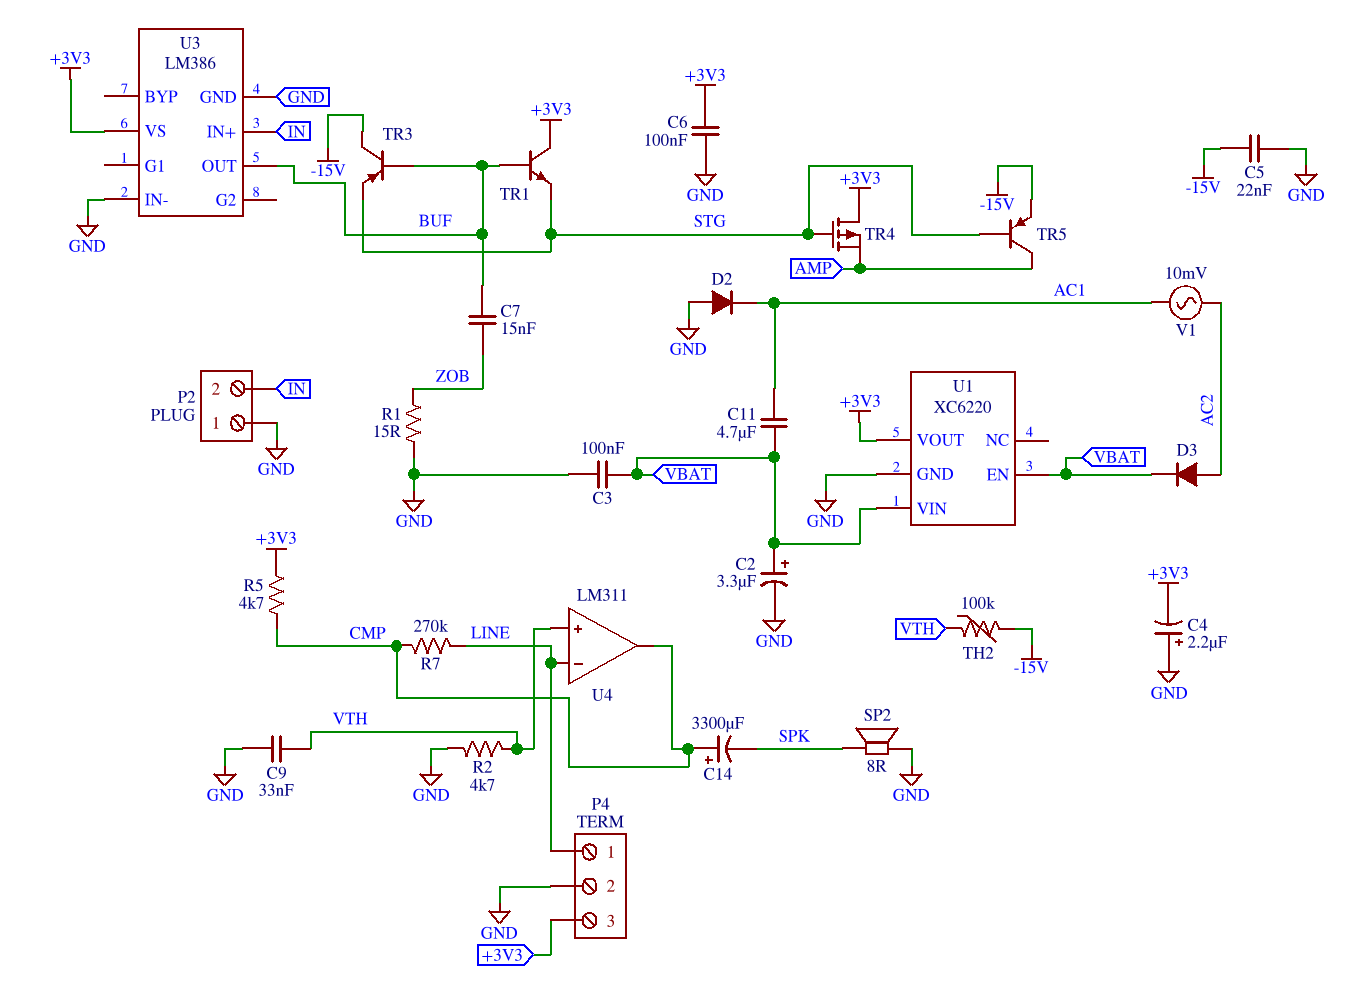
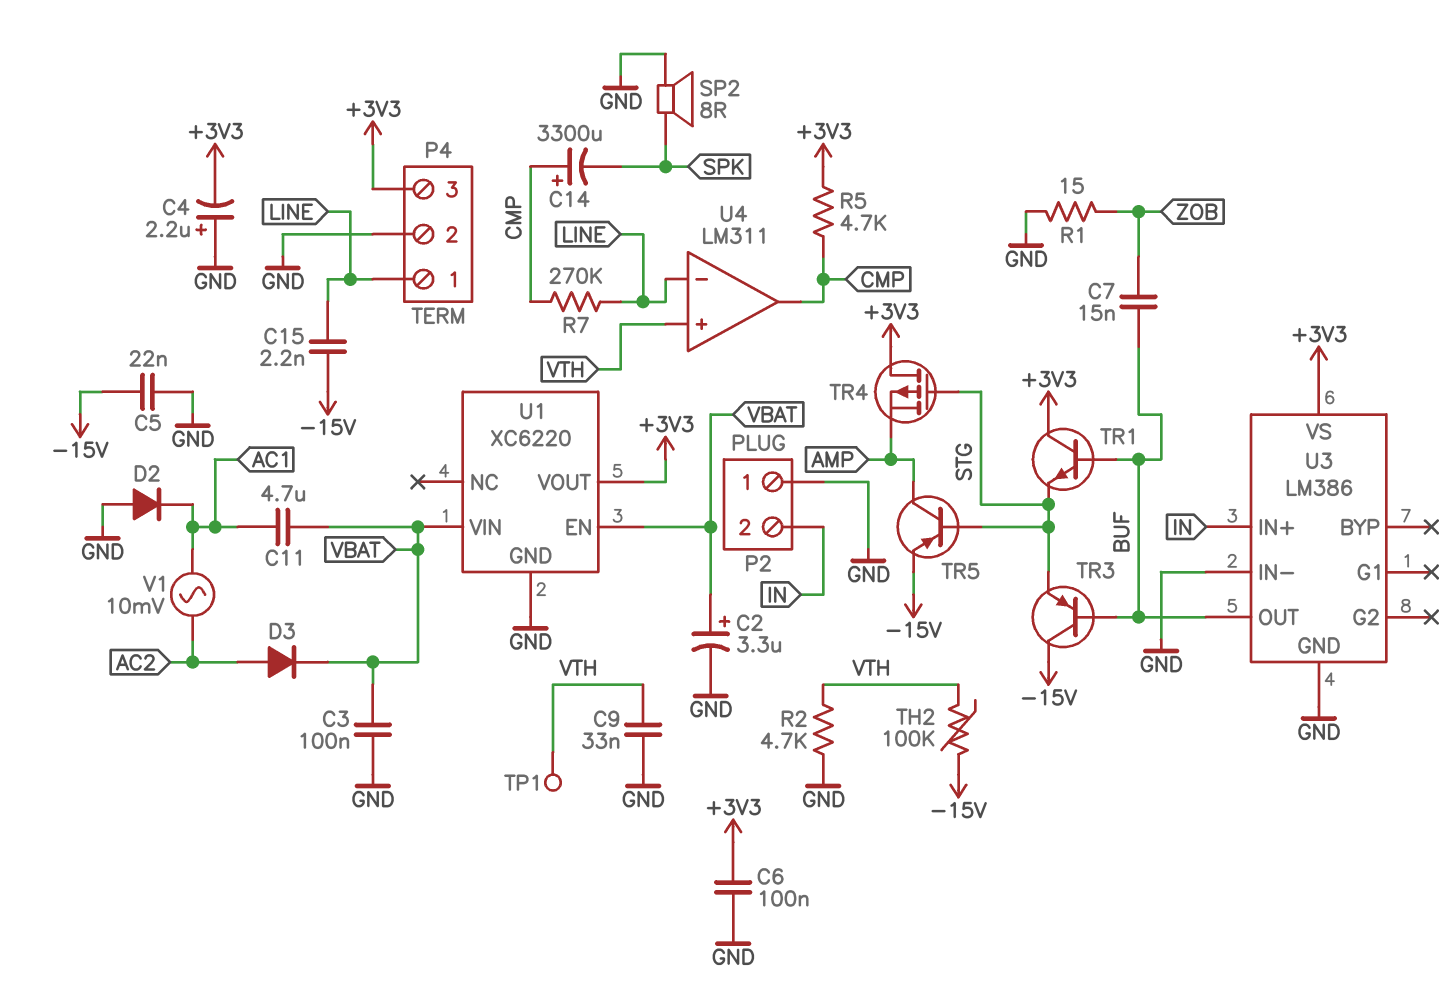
C15: none -> 2.2nF (-15V, LINE)
TP1: none -> test point (VTH)

